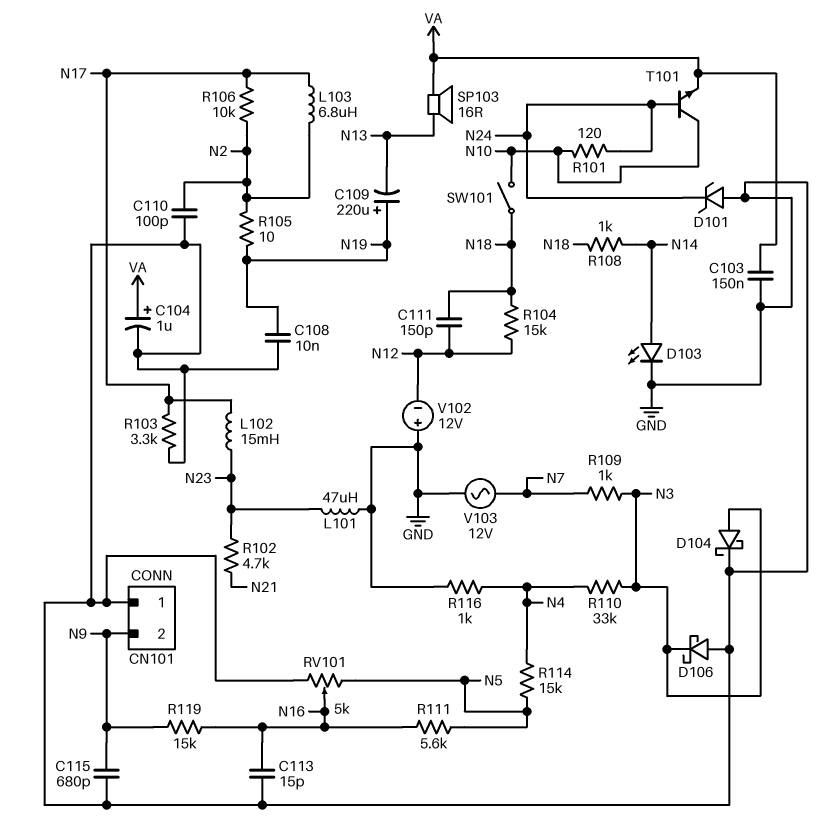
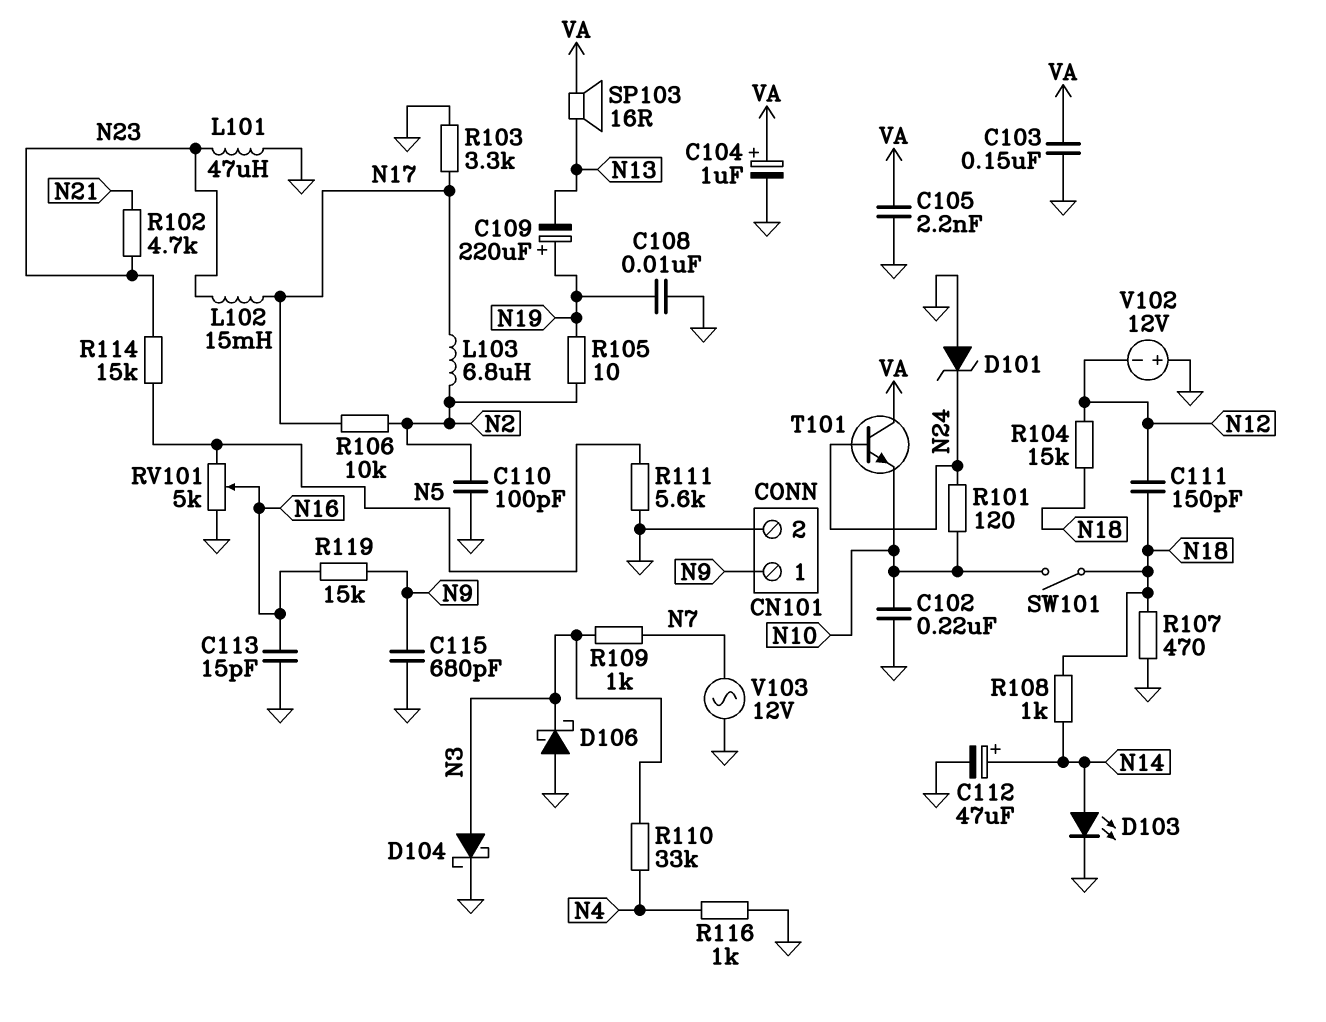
C102: none -> 220nF (GND, N10)
C105: none -> 2.2nF (GND, VA)
C112: none -> 47uF (plus N14, minus GND)
CN101 pin 1: GND -> N9
CN101 pin 2: N9 -> GND
R107: none -> 470 (GND, N18)
R111: 5.6k (N5, N16) -> 5.6k (GND, N5)
R114: 15k (N4, N5) -> 15k (N5, N23)
T101: NPN (B N24, C N10, E VA) -> NPN (B N24, C VA, E N10)

